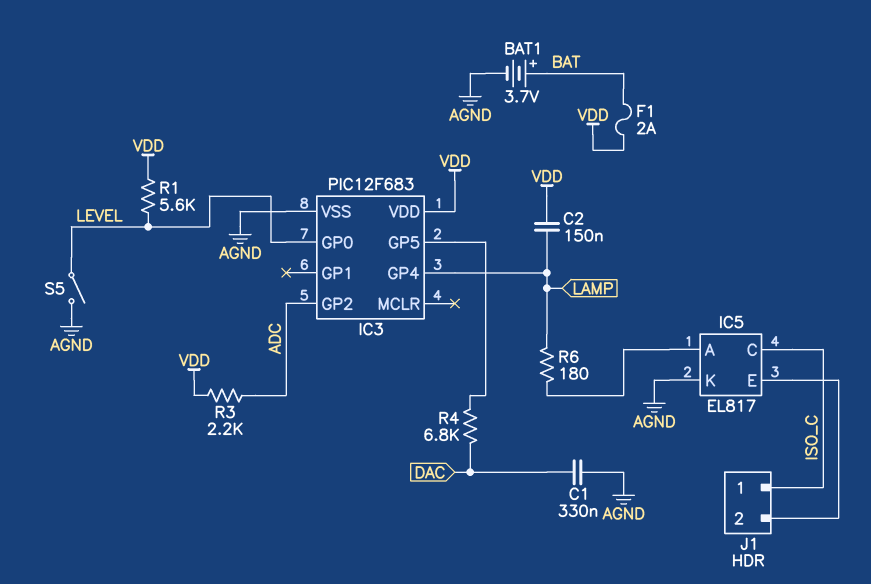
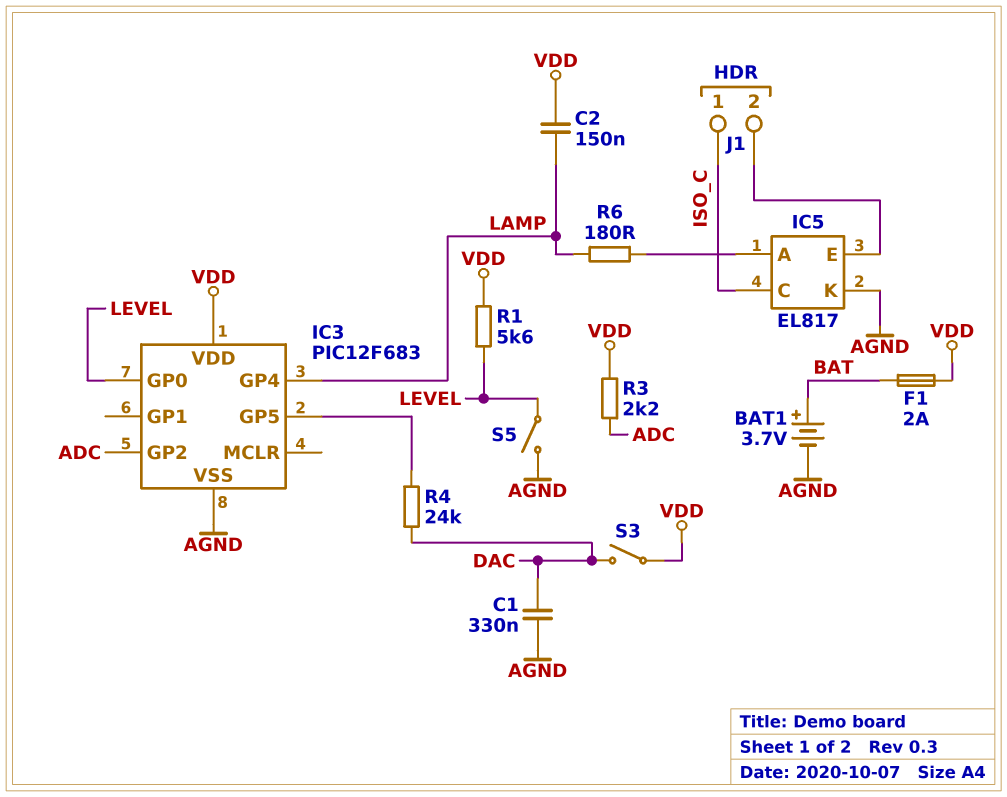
R4: 6.8k (DAC, IC3/GP5) -> 24k (DAC, IC3/GP5)
S3: none -> switch (DAC, VDD)

